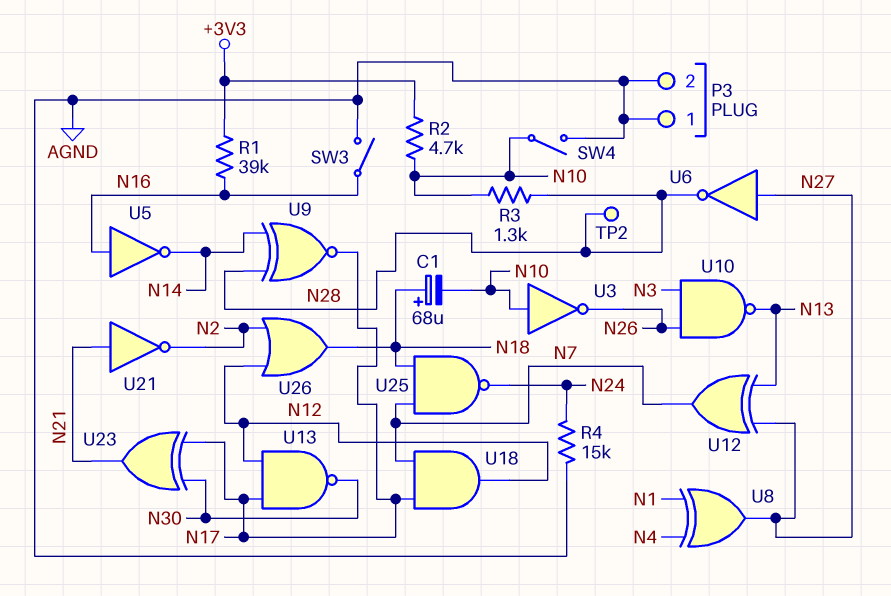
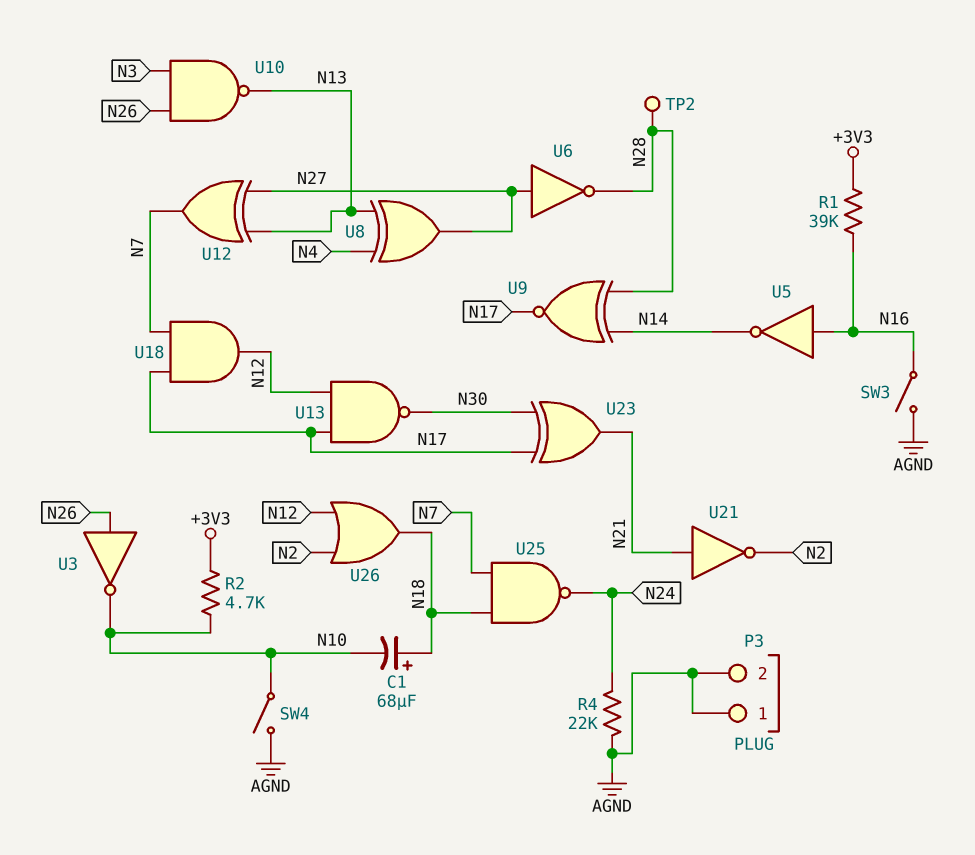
R3: 1.3k (N10, N28) -> none
R4: 15k (AGND, N24) -> 22k (AGND, N24)
U3: NOT (in N10, out N26) -> NOT (in N26, out N10)
U8: XOR (in N1, in N4, out N27) -> XOR (in N4, in N13, out N27)

